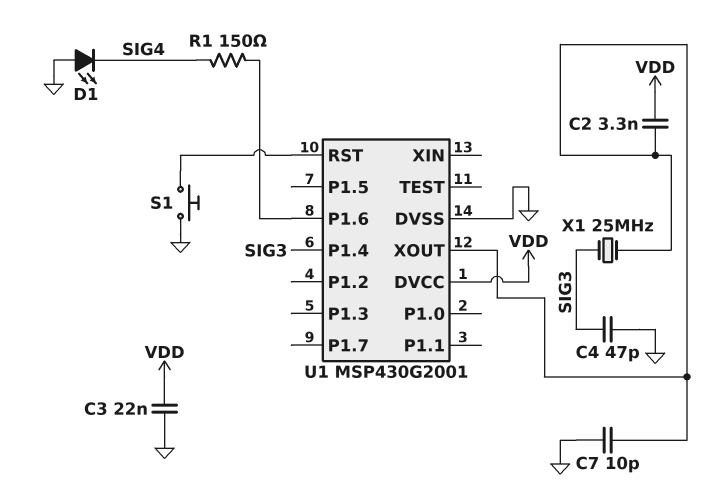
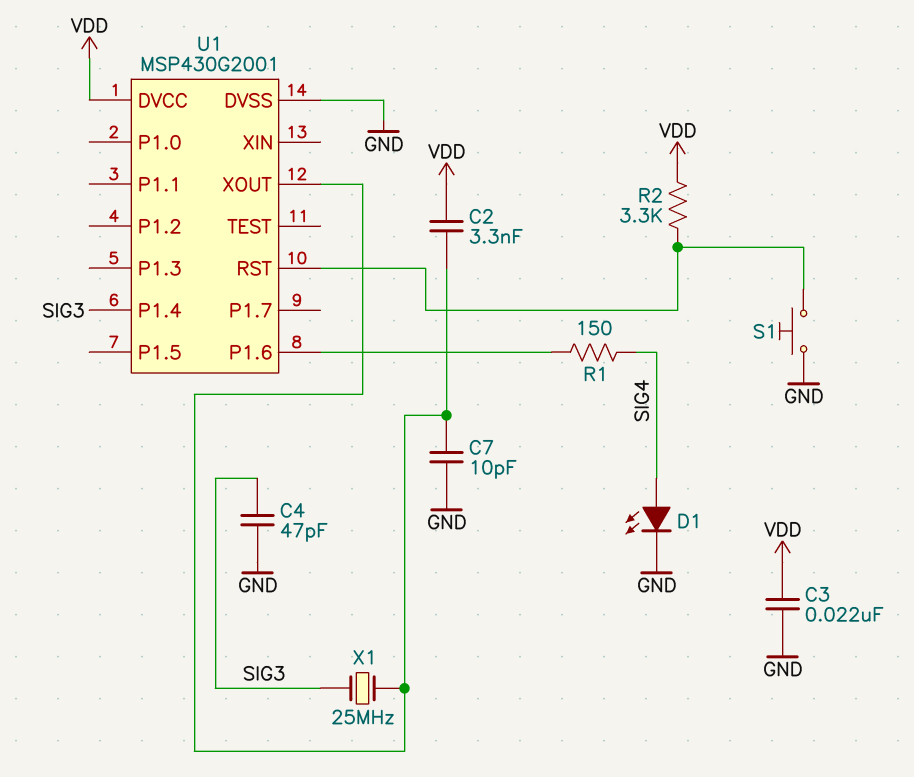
D1: LED (A GND, K SIG4) -> LED (A SIG4, K GND)
R2: none -> 3.3k (U1/RST, VDD)

